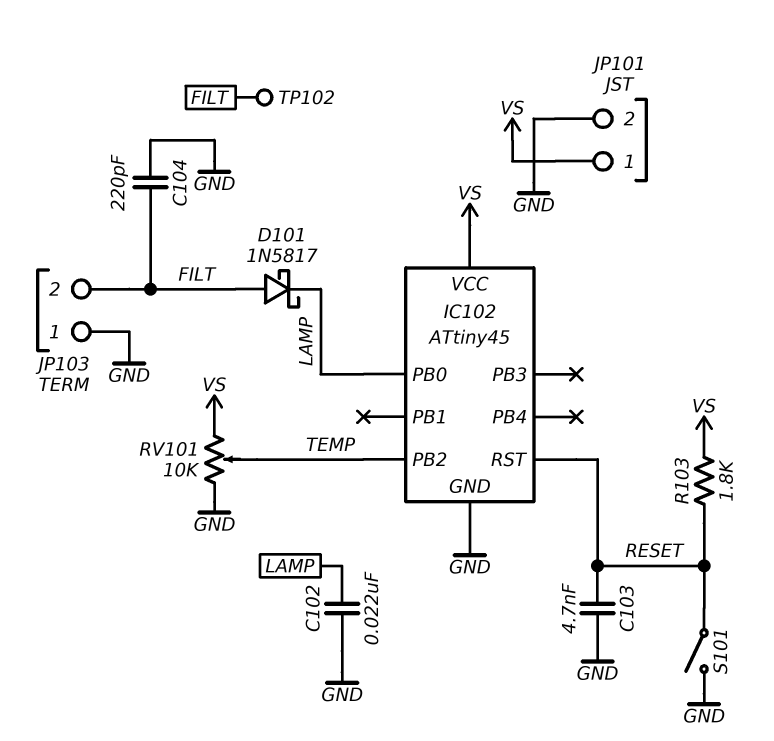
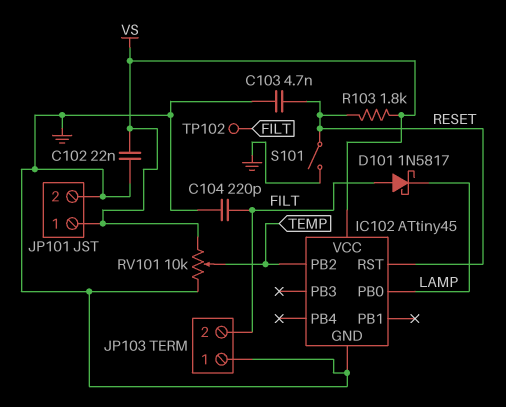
C102: 22nF (GND, LAMP) -> 22nF (GND, VS)

